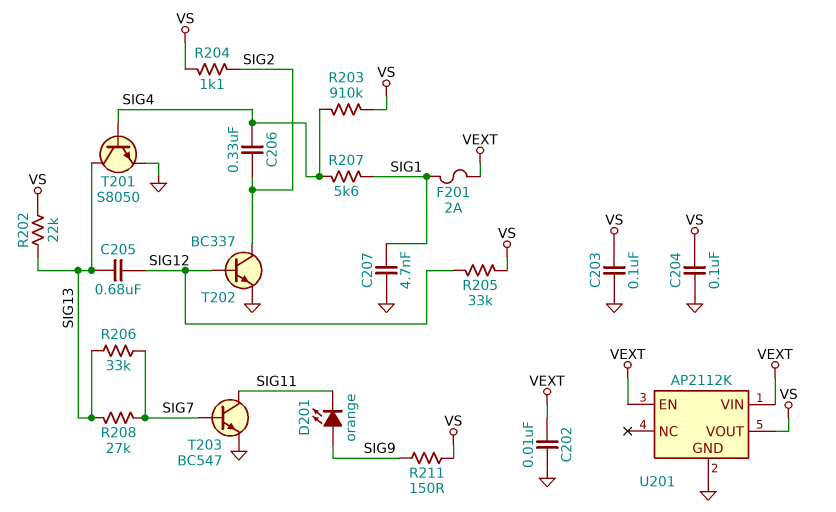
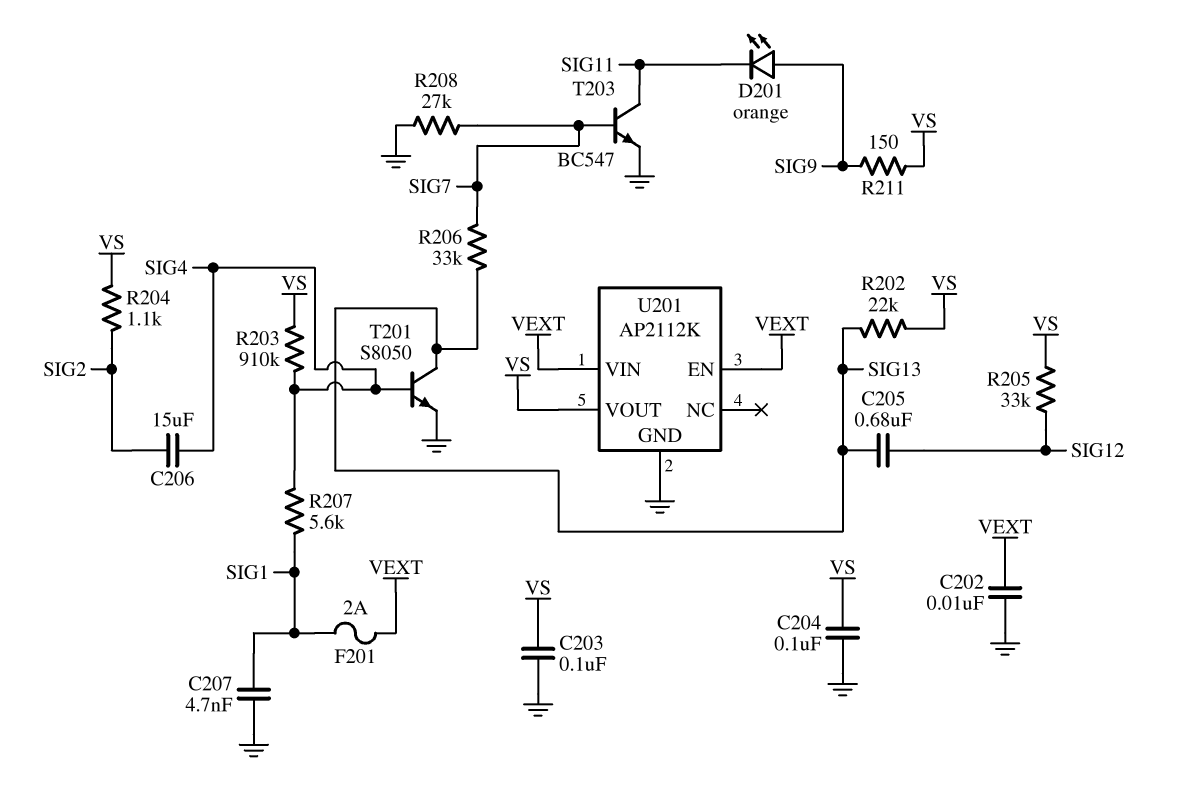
C206: 330nF (SIG2, SIG4) -> 15uF (SIG2, SIG4)
R208: 27k (SIG7, SIG13) -> 27k (GND, SIG7)
T202: NPN BC337 (B SIG12, C SIG2, E GND) -> none

